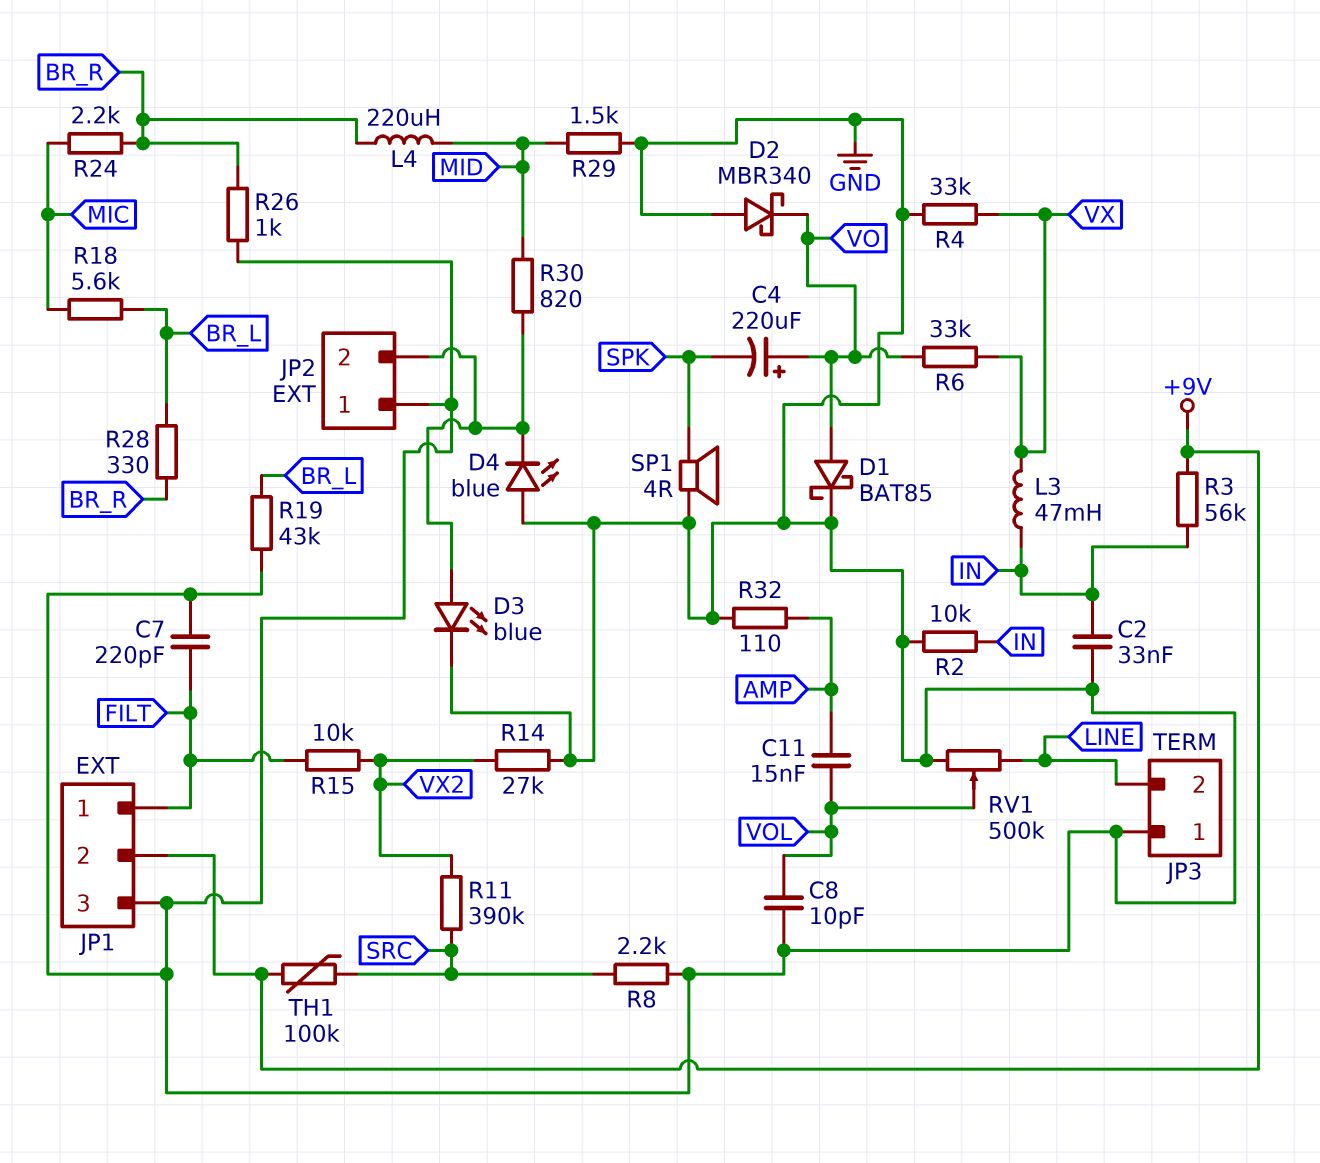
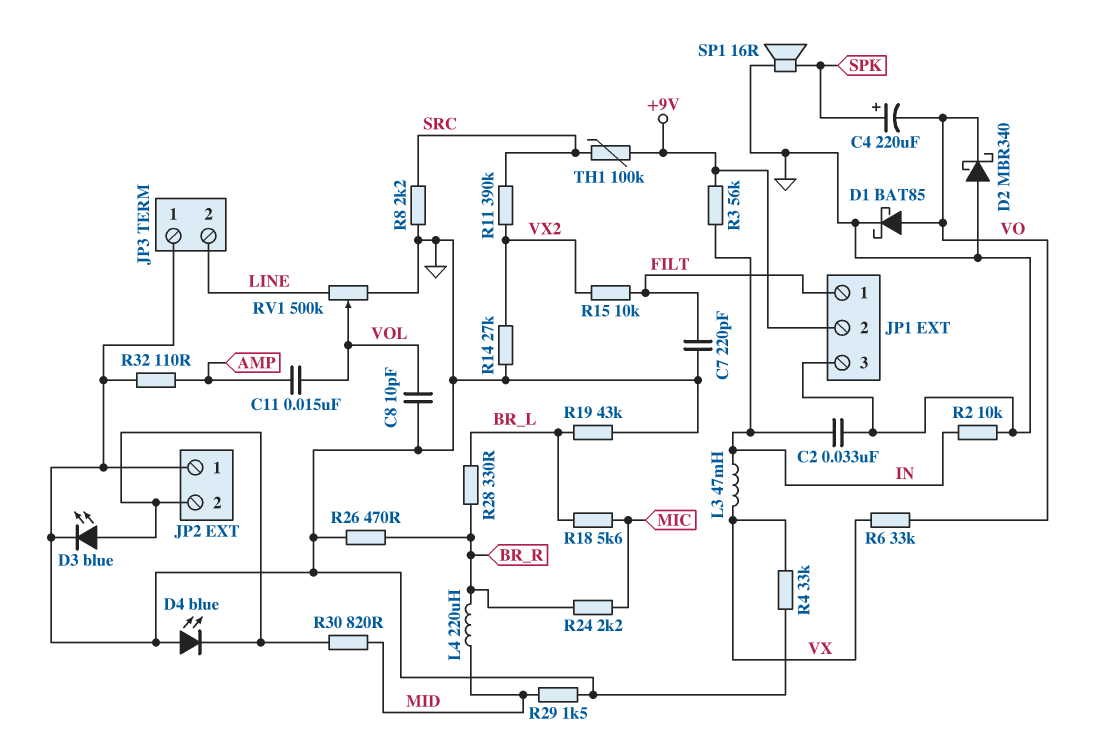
C4: 220uF (plus VO, minus SPK) -> 220uF (plus SPK, minus VO)
R26: 1k (BR_R, GND) -> 470 (BR_R, GND)
SP1: speaker 4R (GND, SPK) -> speaker 16R (GND, SPK)

